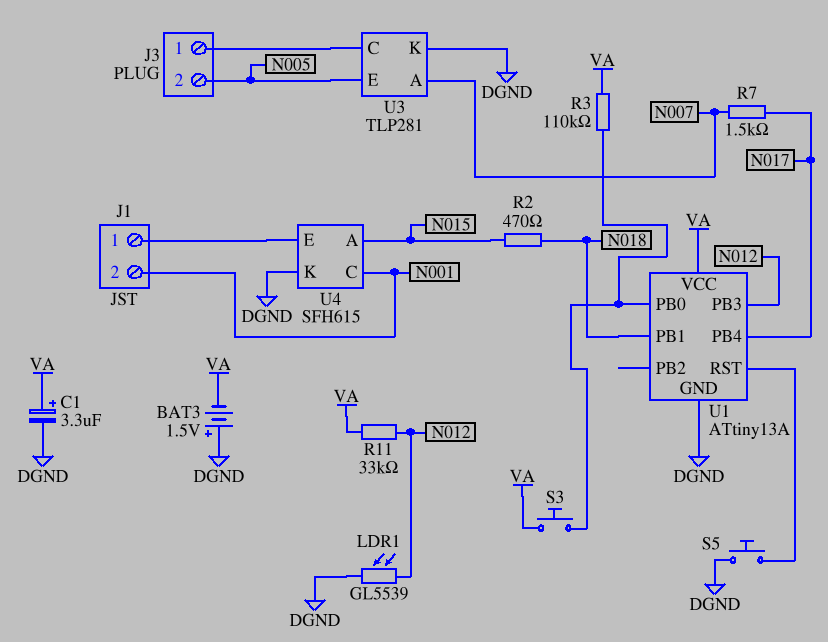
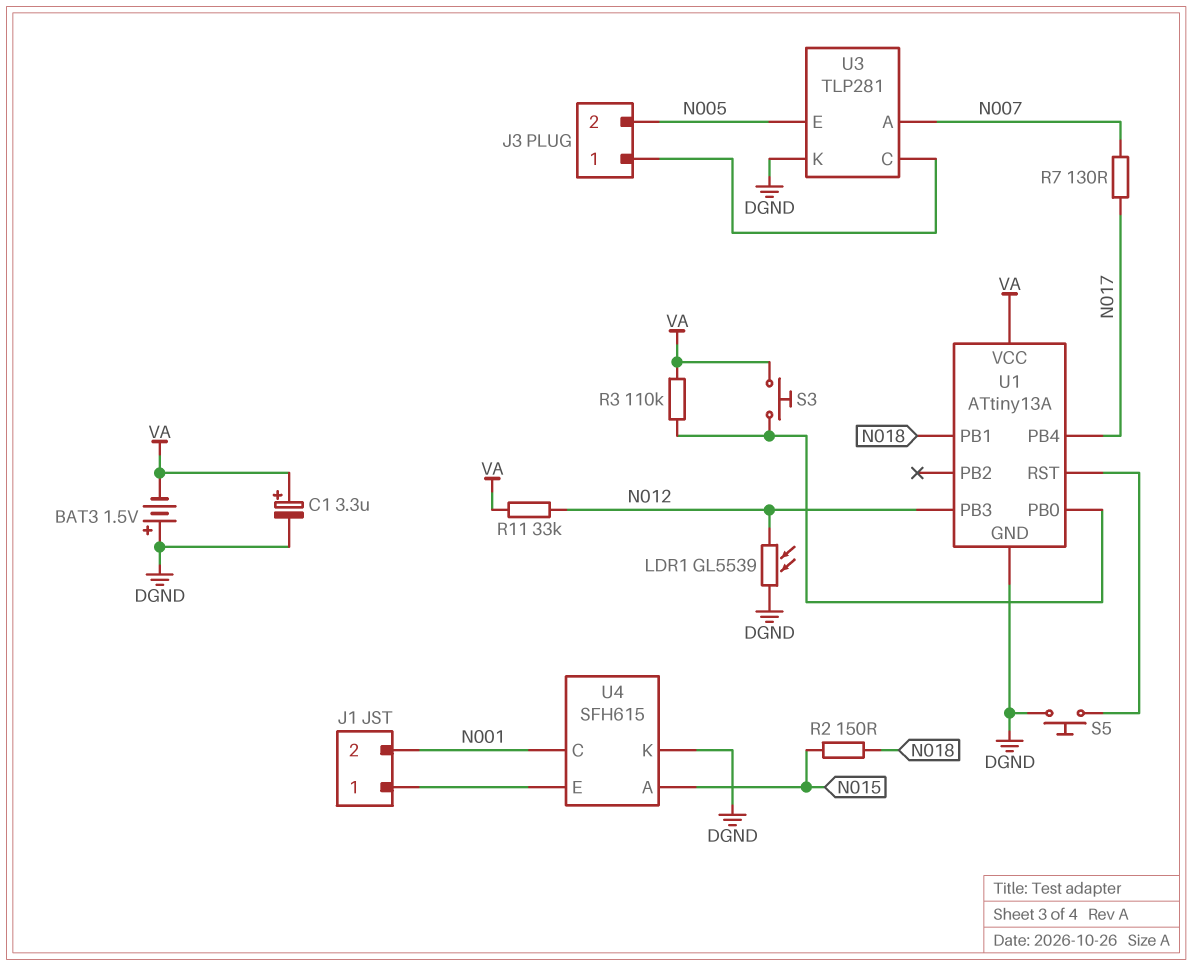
R2: 470 (N015, N018) -> 150 (N015, N018)
R7: 1.5k (N007, N017) -> 130 (N007, N017)

